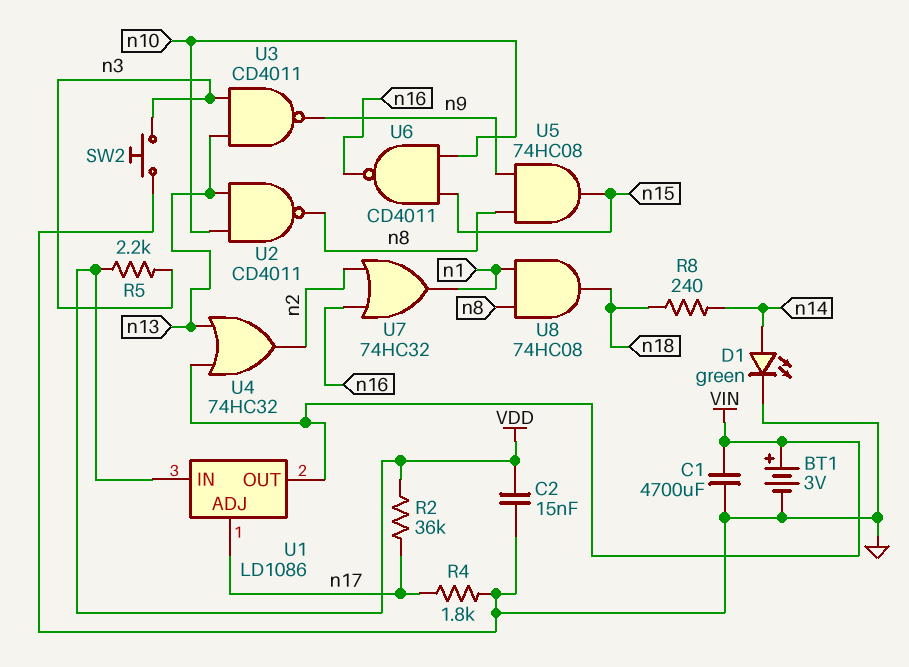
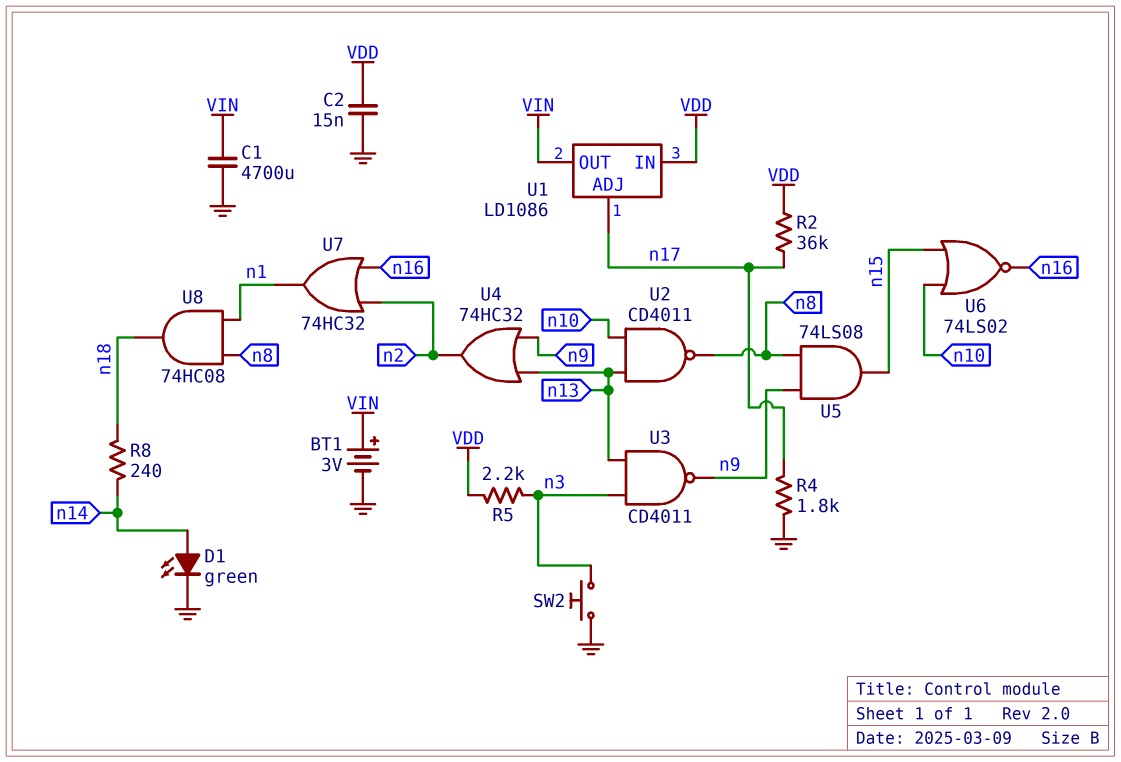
U4: OR 74HC32 (in VIN, in n13, out n2) -> OR 74HC32 (in n9, in n13, out n2)
U5: AND 74HC08 (in n8, in n9, out n15) -> AND 74LS08 (in n8, in n9, out n15)
U6: NAND CD4011 (in n10, in n15, out n16) -> NOR 74LS02 (in n10, in n15, out n16)

